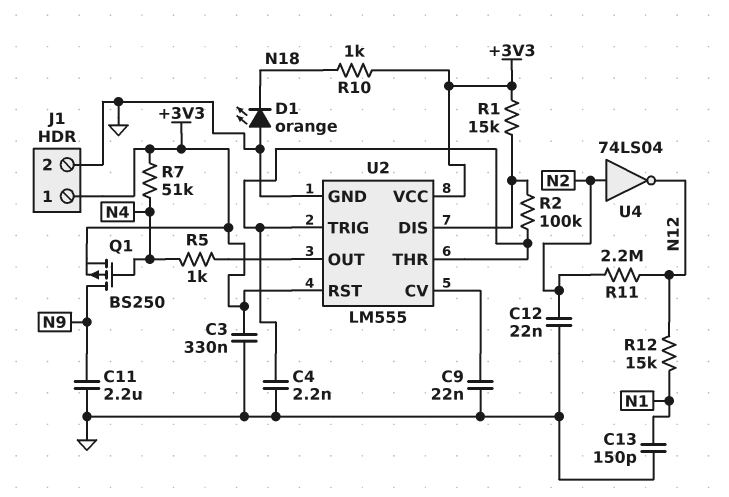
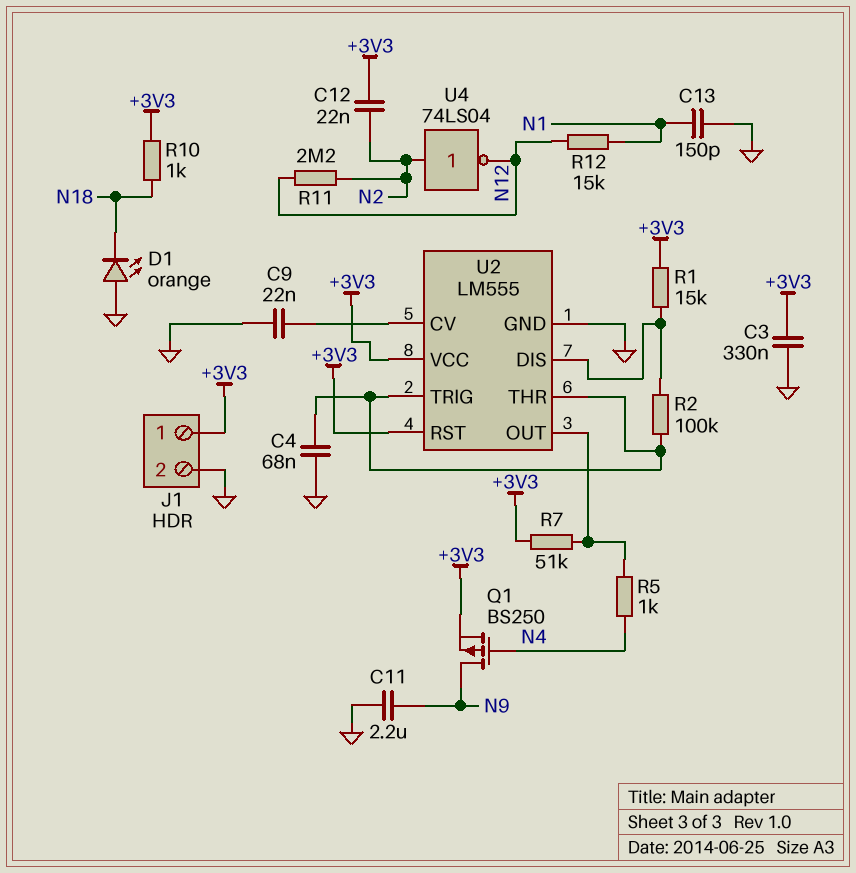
C4: 2.2nF (GND, U2/THR) -> 68nF (GND, U2/THR)
C12: 22nF (GND, N2) -> 22nF (+3V3, N2)
R7: 51k (+3V3, N4) -> 51k (+3V3, U2/OUT)

